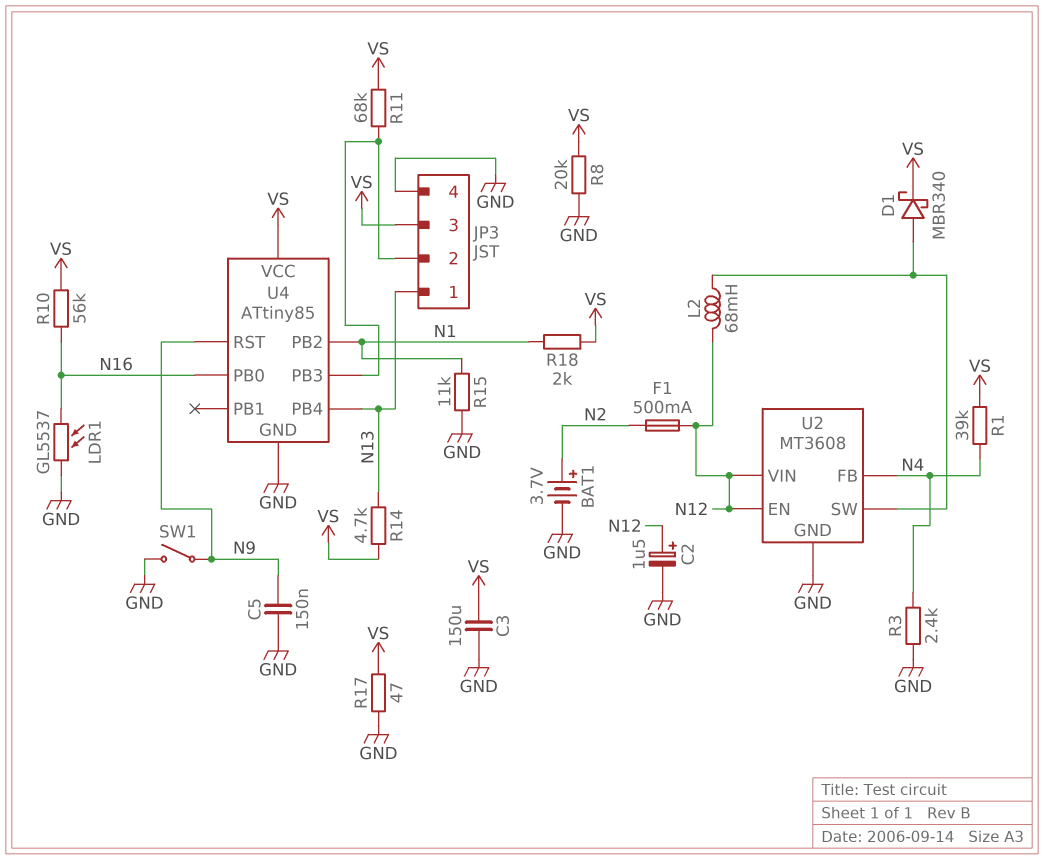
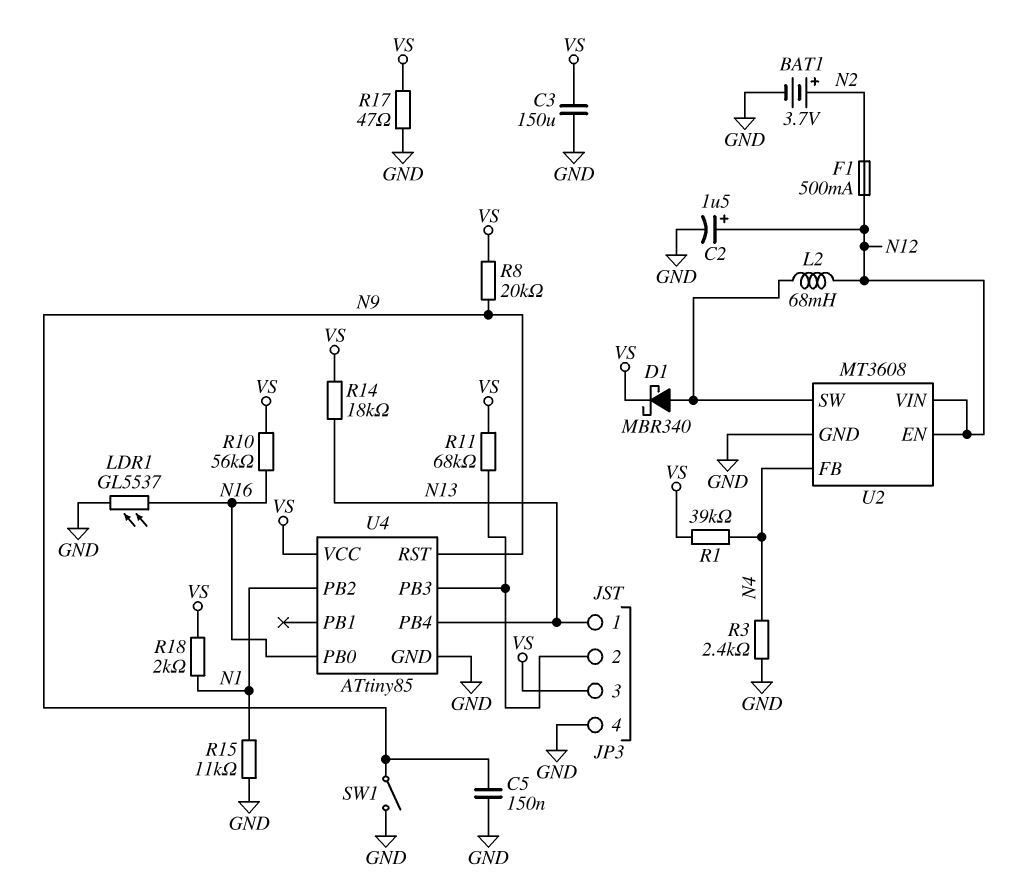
R8: 20k (GND, VS) -> 20k (N9, VS)
R14: 4.7k (N13, VS) -> 18k (N13, VS)

